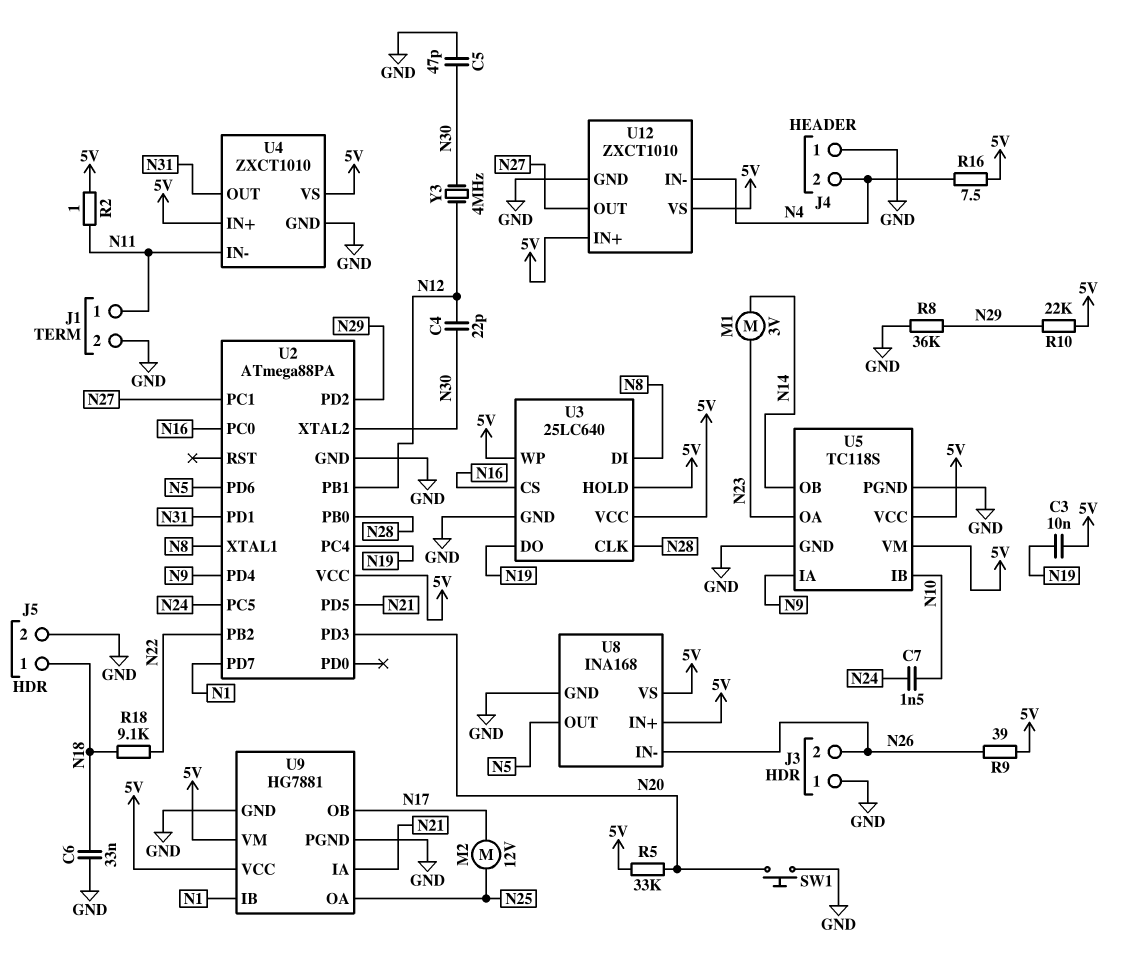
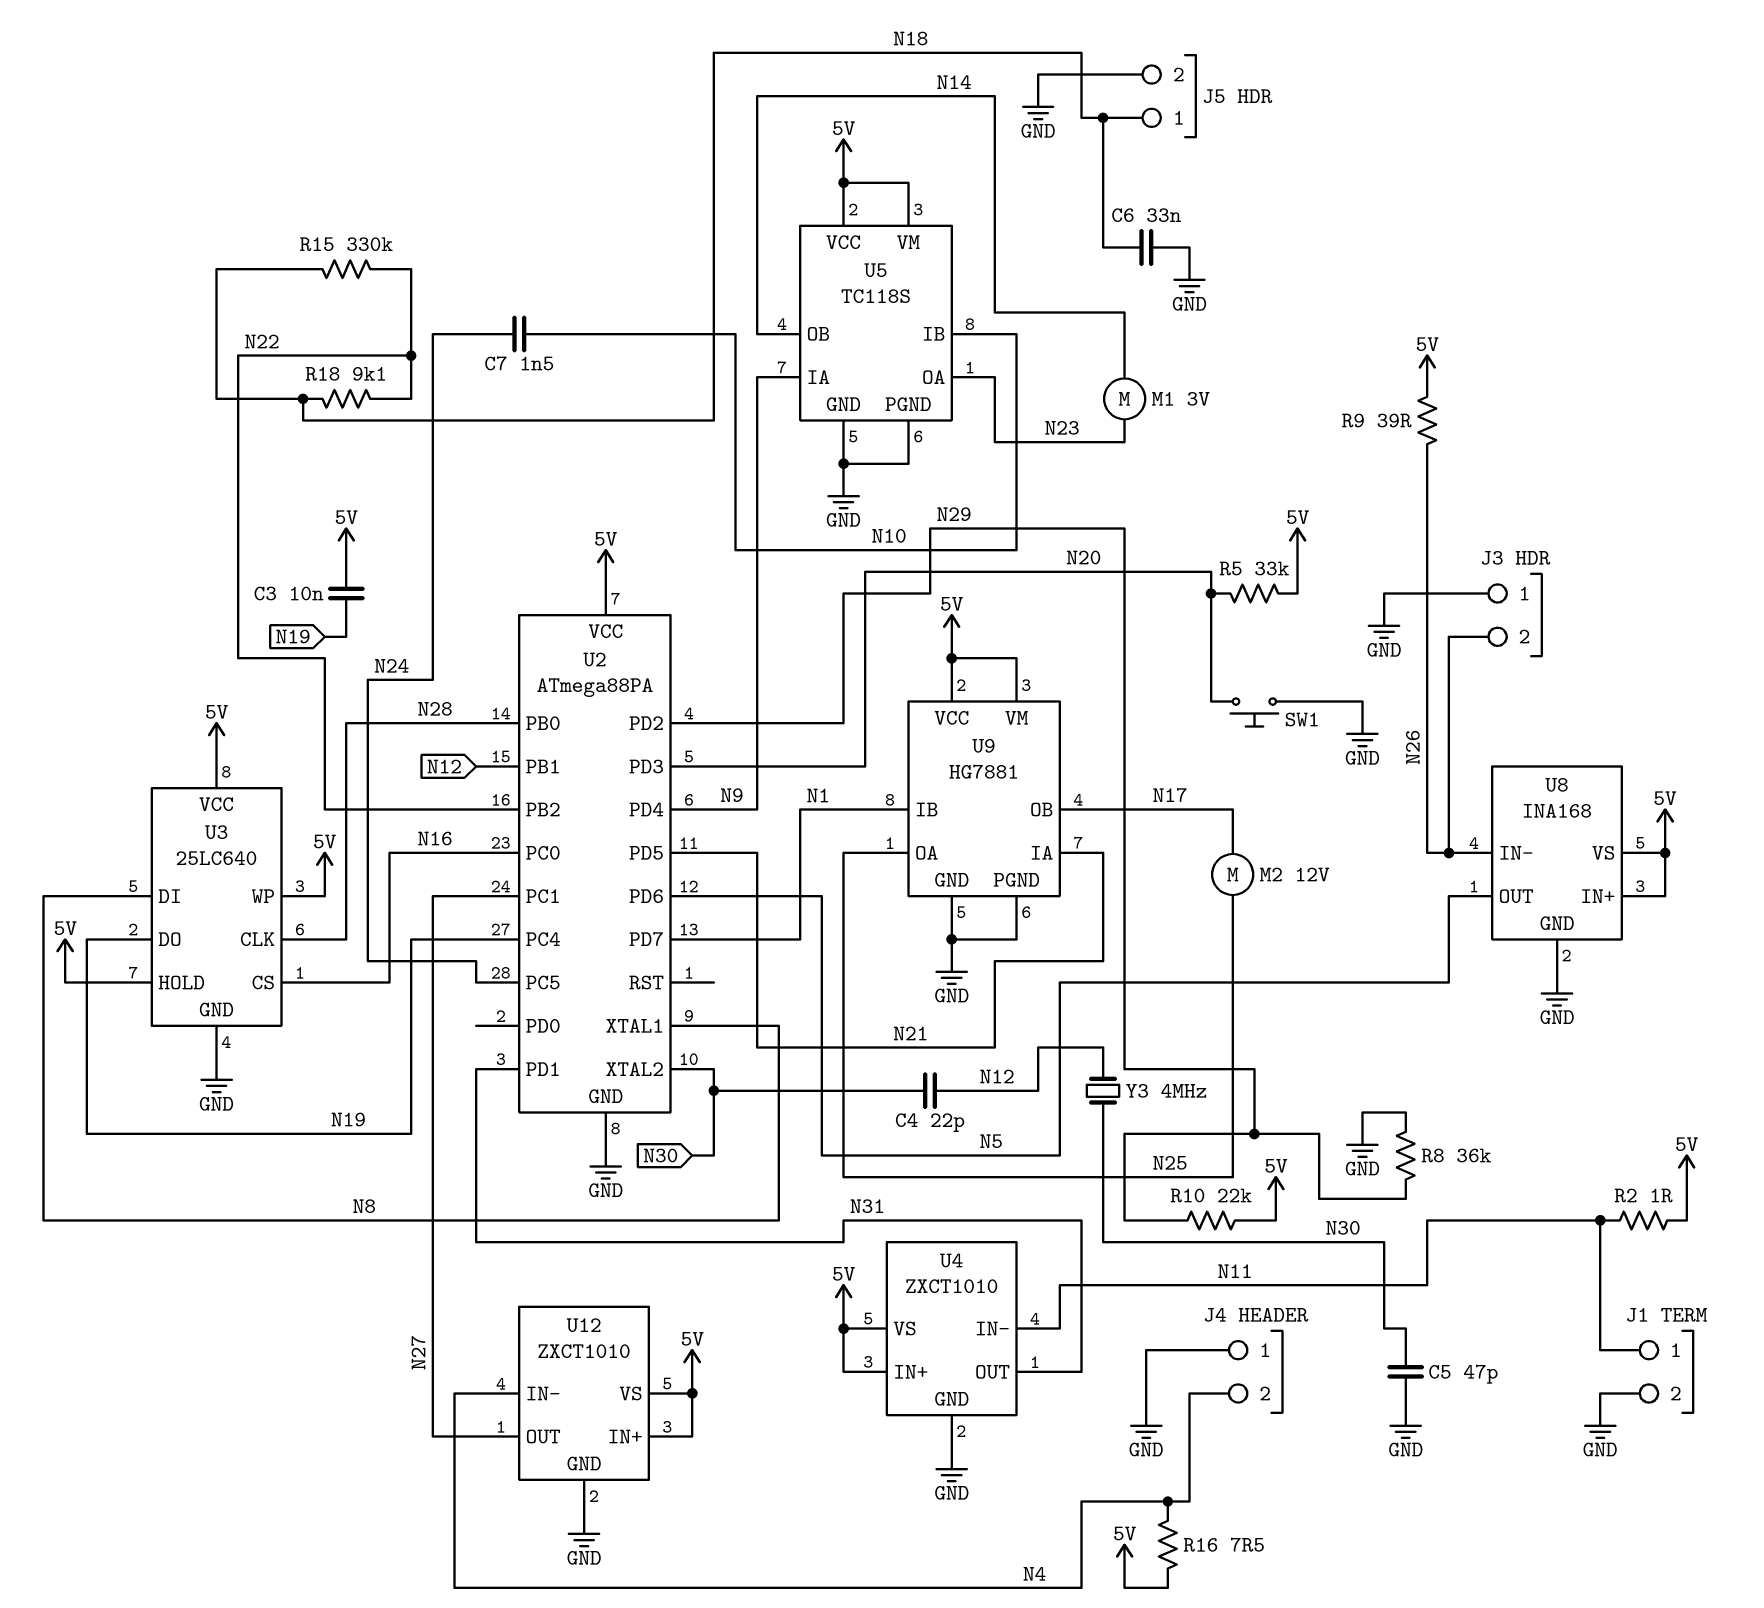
R15: none -> 330k (N18, N22)

